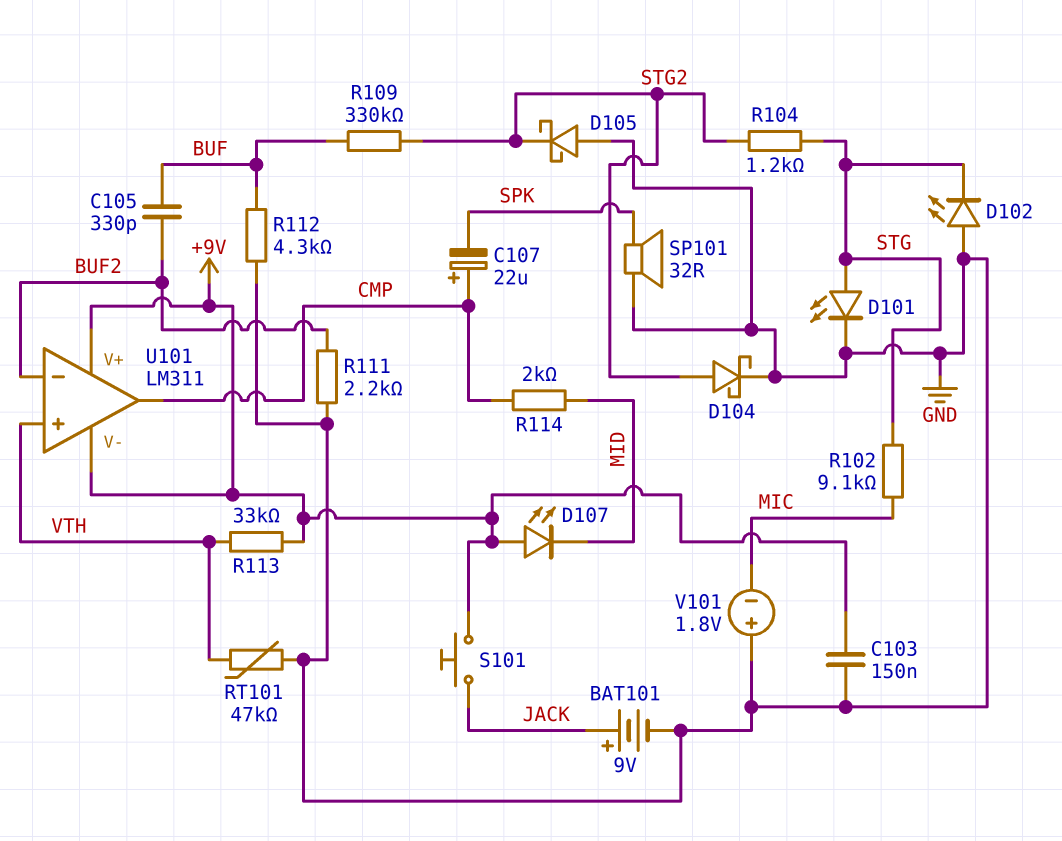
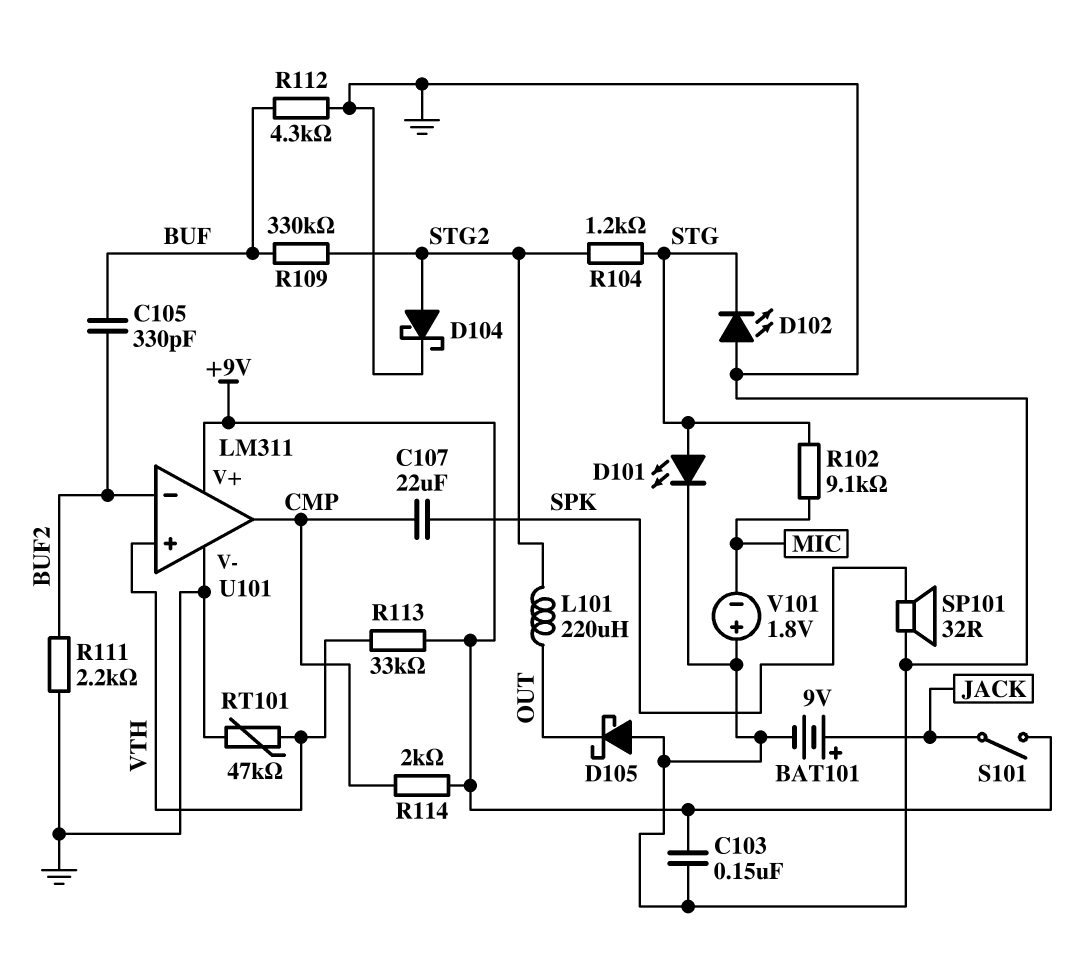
C107: 22uF (plus CMP, minus SPK) -> 22uF (CMP, SPK)
D105: schottky (A GND, K STG2) -> schottky (A GND, K OUT)
D107: LED (A +9V, K MID) -> none
L101: none -> 220uH (OUT, STG2)
R114: 2k (CMP, MID) -> 2k (+9V, CMP)
S101: button (+9V, JACK) -> switch (+9V, JACK)
U101 pin V-: +9V -> GND

